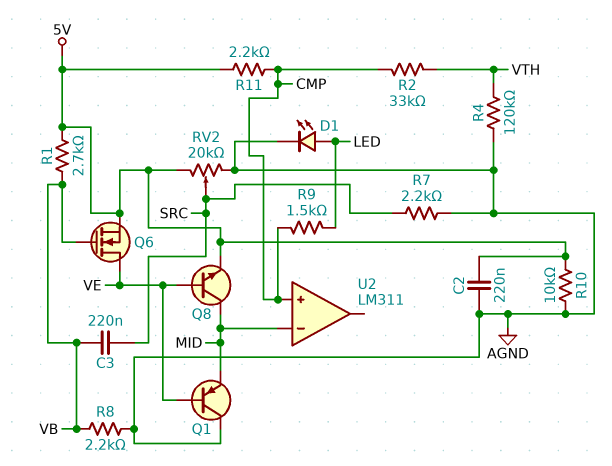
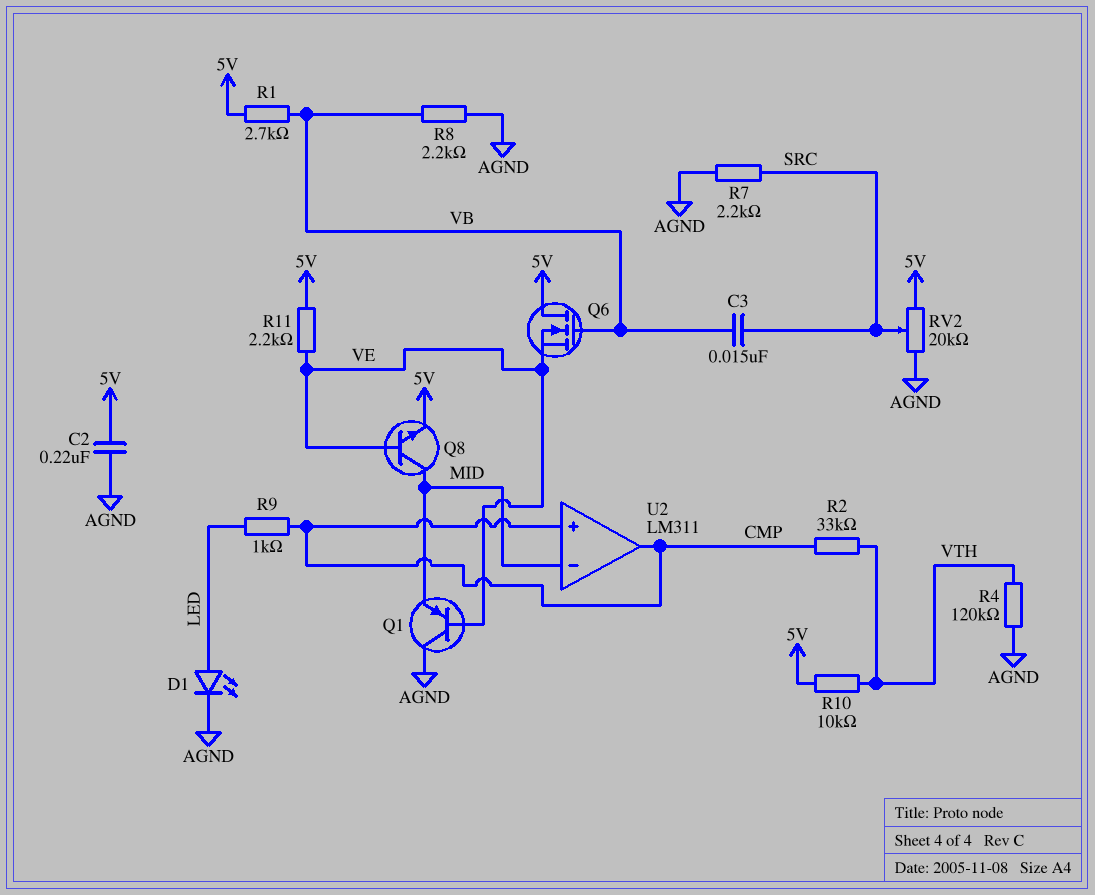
C3: 220nF (SRC, VB) -> 15nF (SRC, VB)
Q6: NMOS (G VB, D VE, S 5V) -> NMOS (G VB, D 5V, S VE)
R9: 1.5k (CMP, LED) -> 1k (CMP, LED)
R10: 10k (5V, AGND) -> 10k (5V, VTH)
R11: 2.2k (5V, CMP) -> 2.2k (5V, VE)
U2 pin out: none -> CMP

